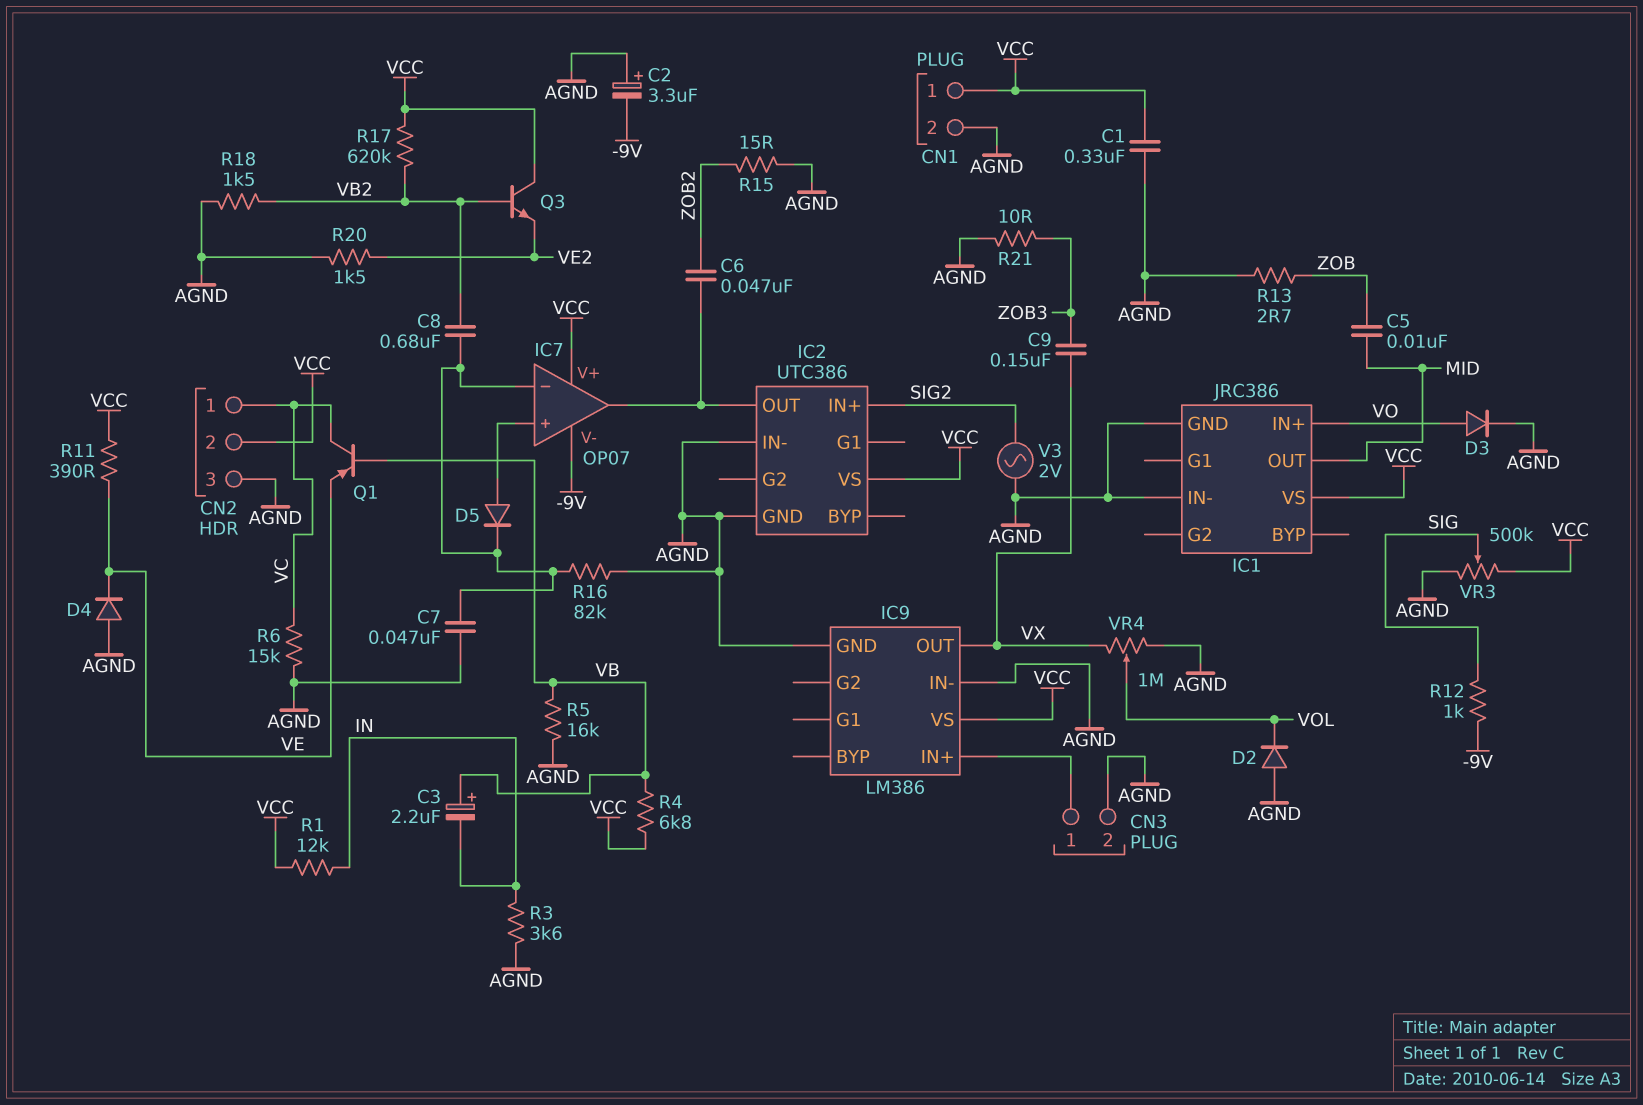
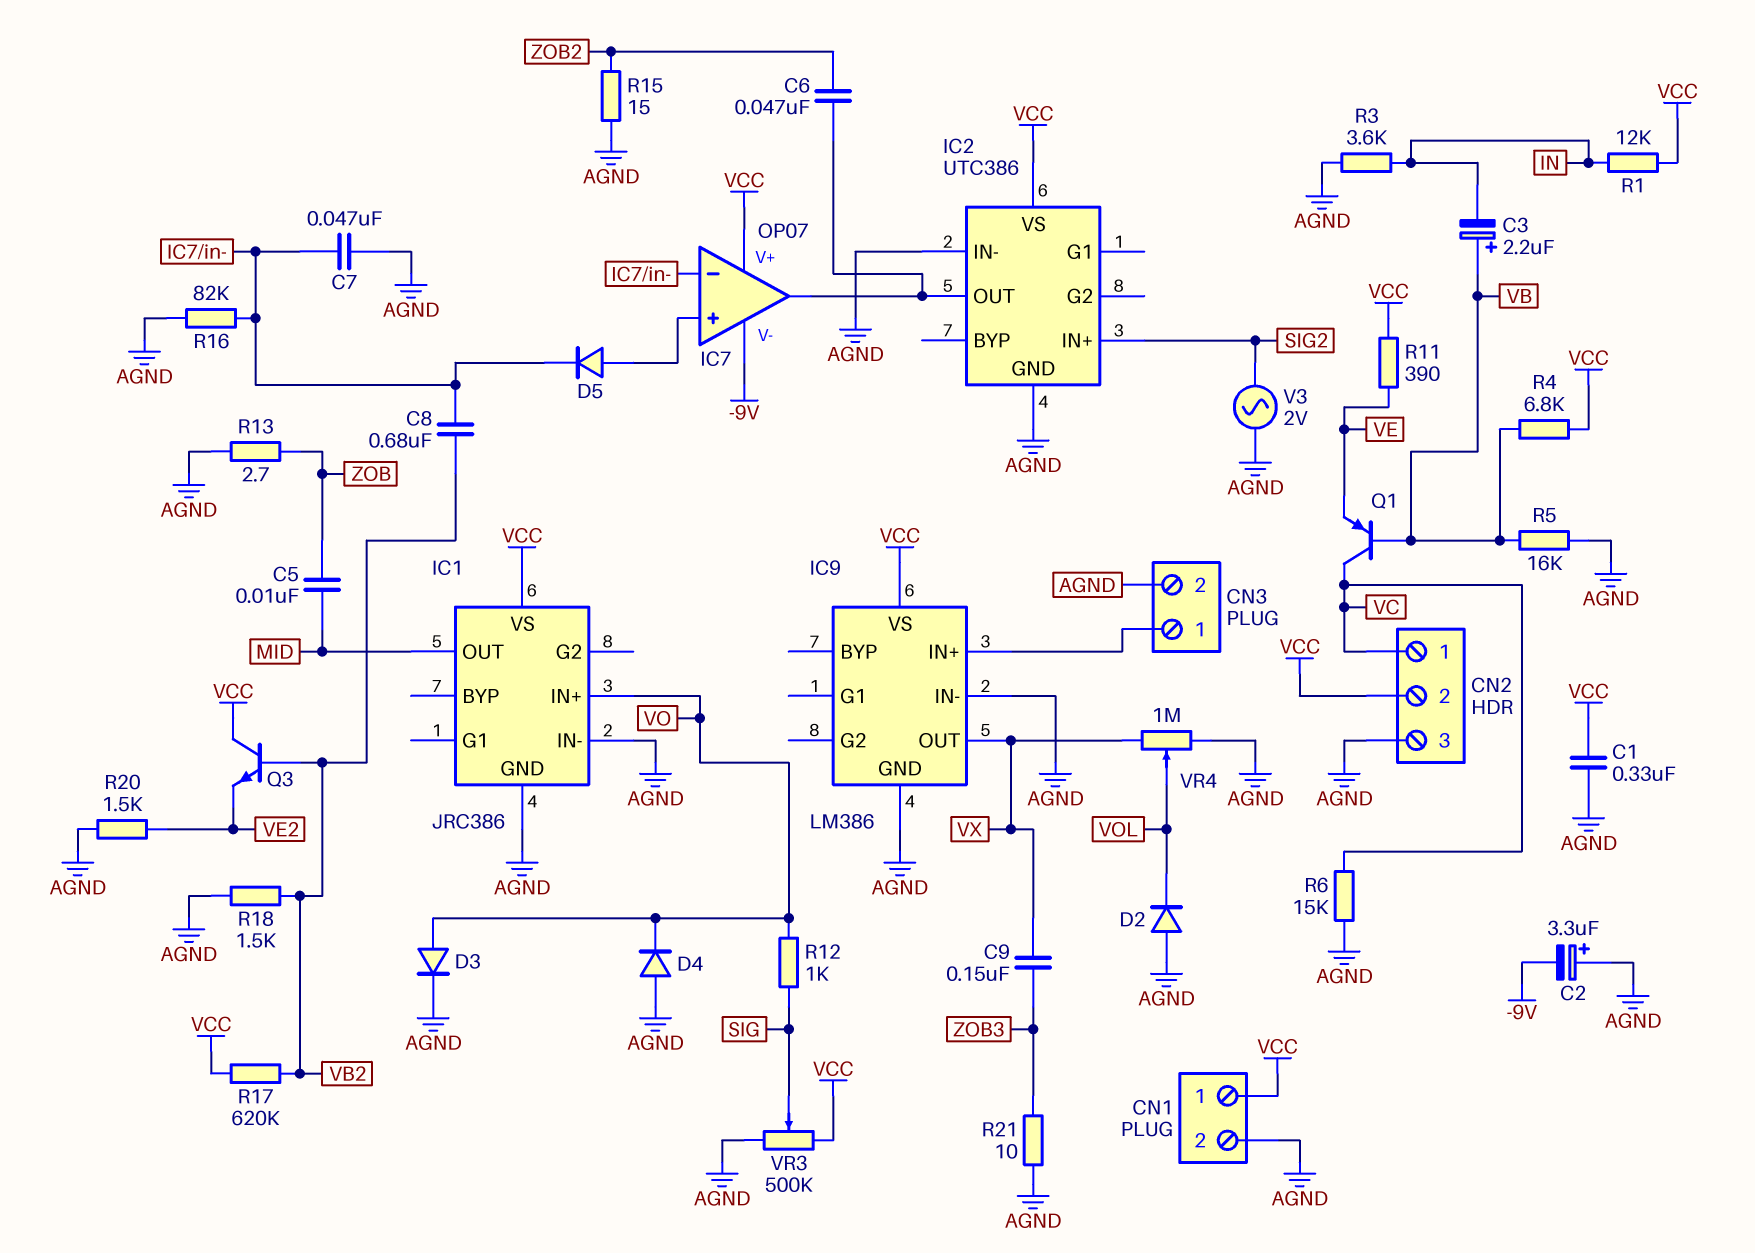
D4: diode (A AGND, K VE) -> diode (A AGND, K VO)
R12: 1k (-9V, SIG) -> 1k (SIG, VO)

